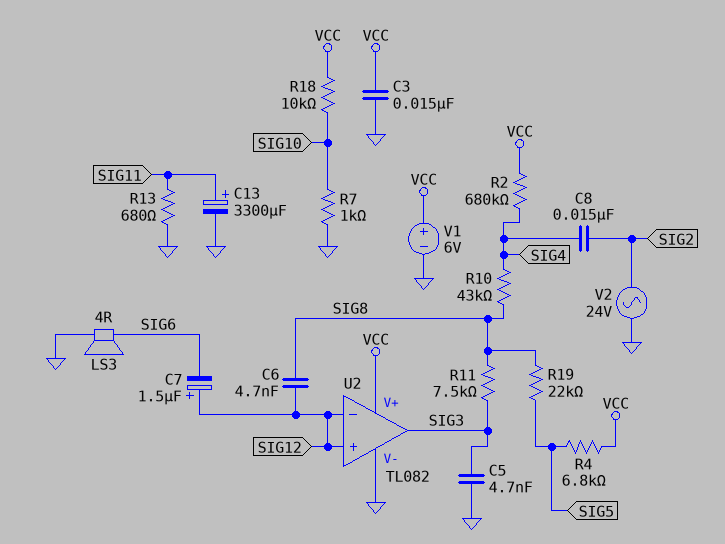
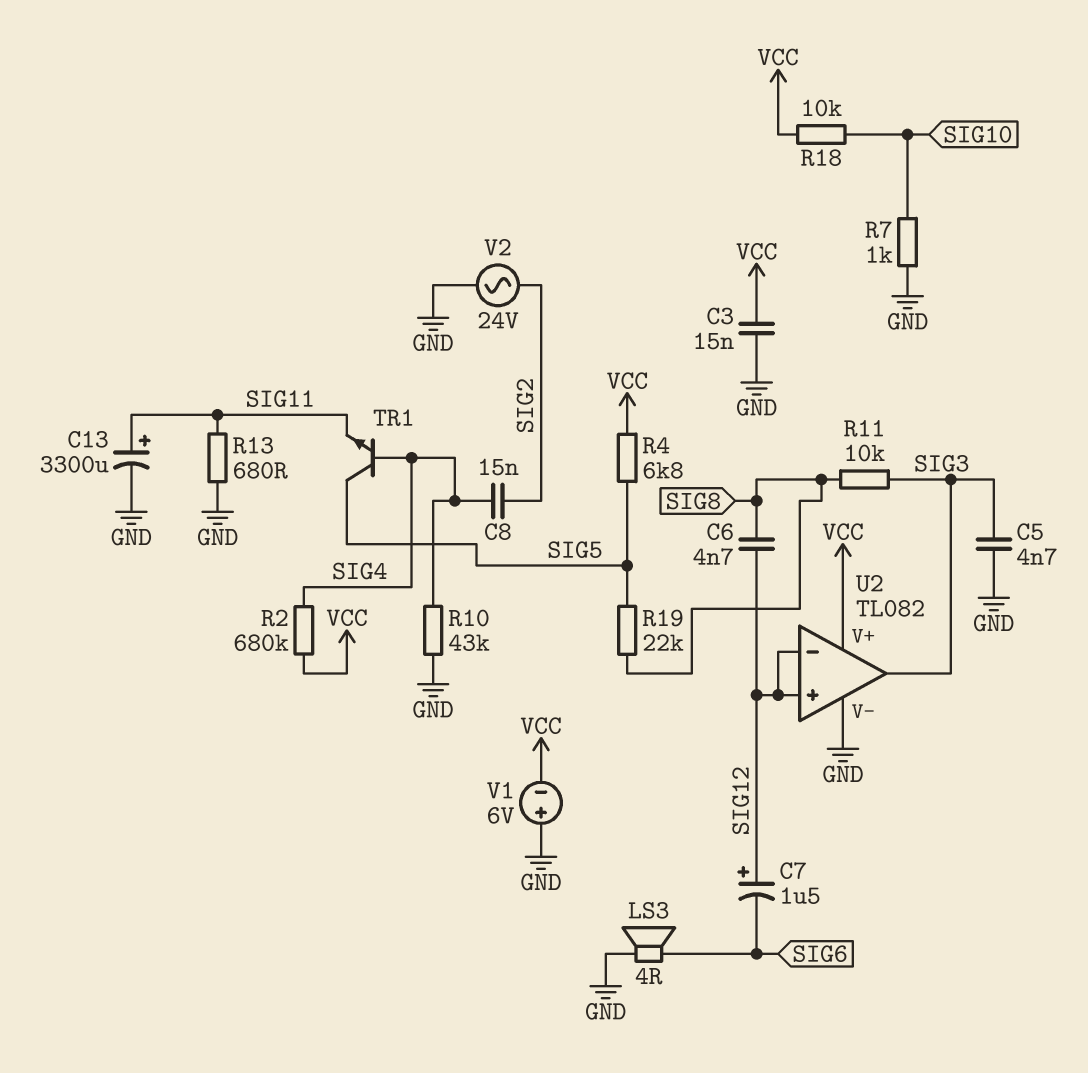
R10: 43k (SIG4, SIG8) -> 43k (GND, SIG4)
R11: 7.5k (SIG3, SIG8) -> 10k (SIG3, SIG8)
TR1: none -> NPN (B SIG4, C SIG5, E SIG11)
V1: 6V (plus VCC, minus GND) -> 6V (plus GND, minus VCC)

